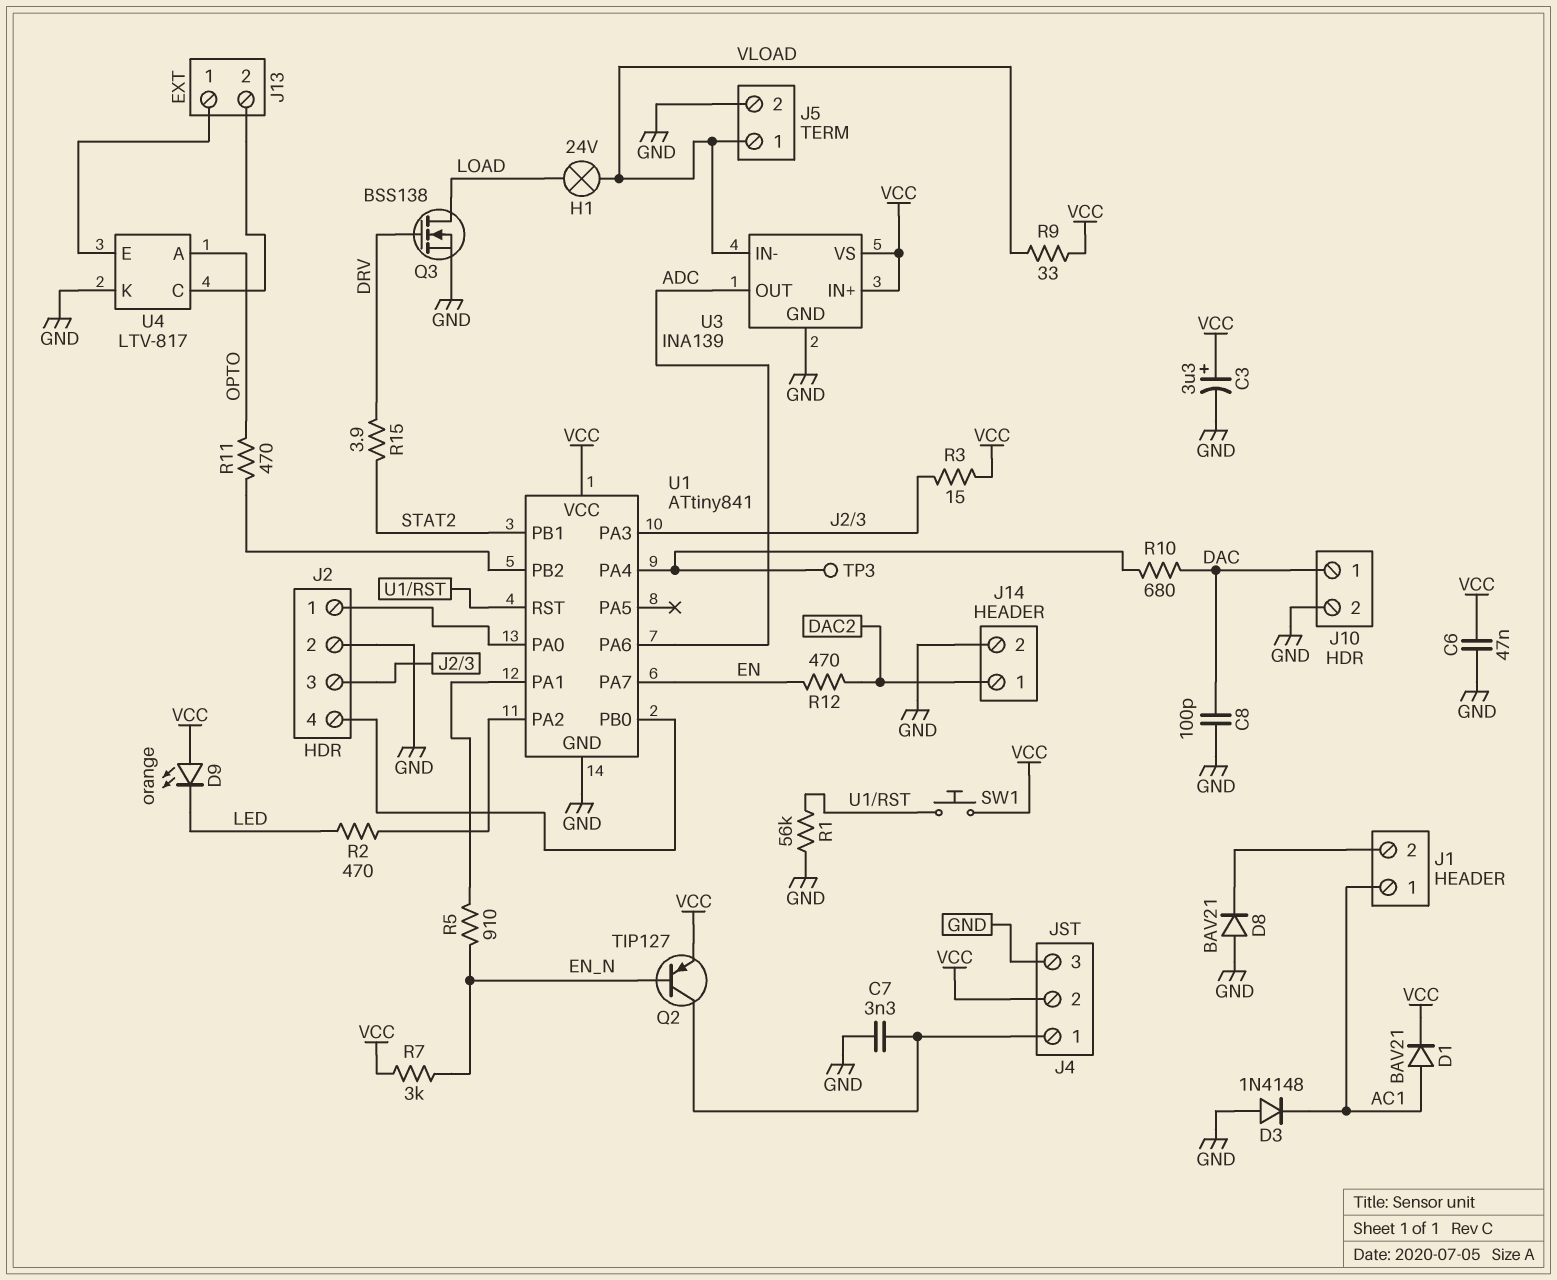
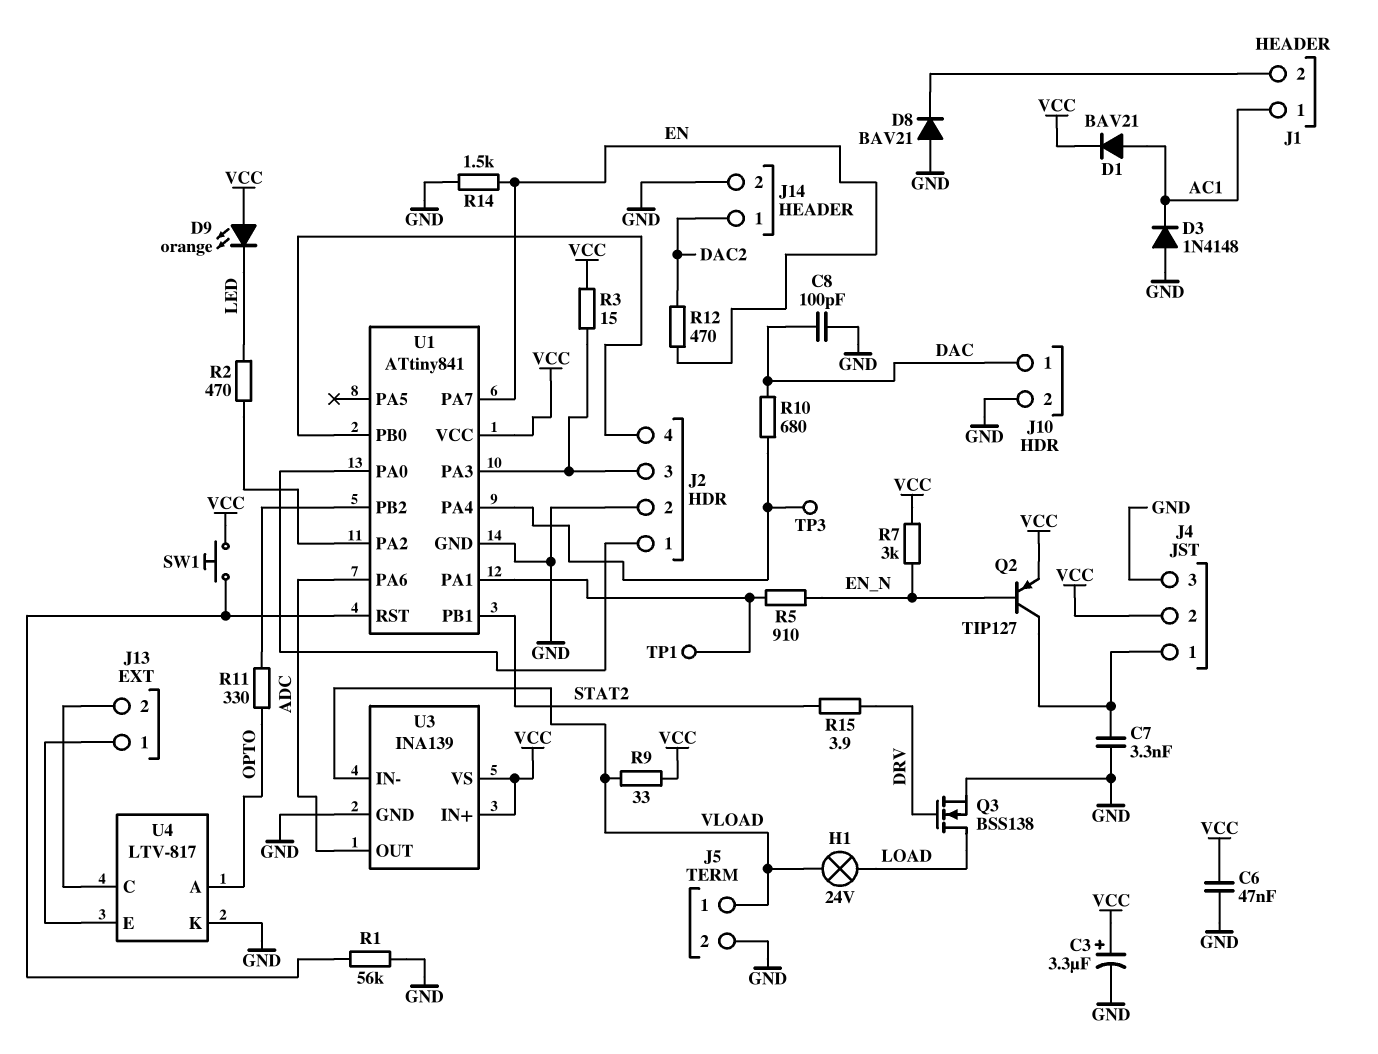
R11: 470 (OPTO, U1/PB2) -> 330 (OPTO, U1/PB2)
R14: none -> 1.5k (EN, GND)
TP1: none -> test point (U1/PA1)

